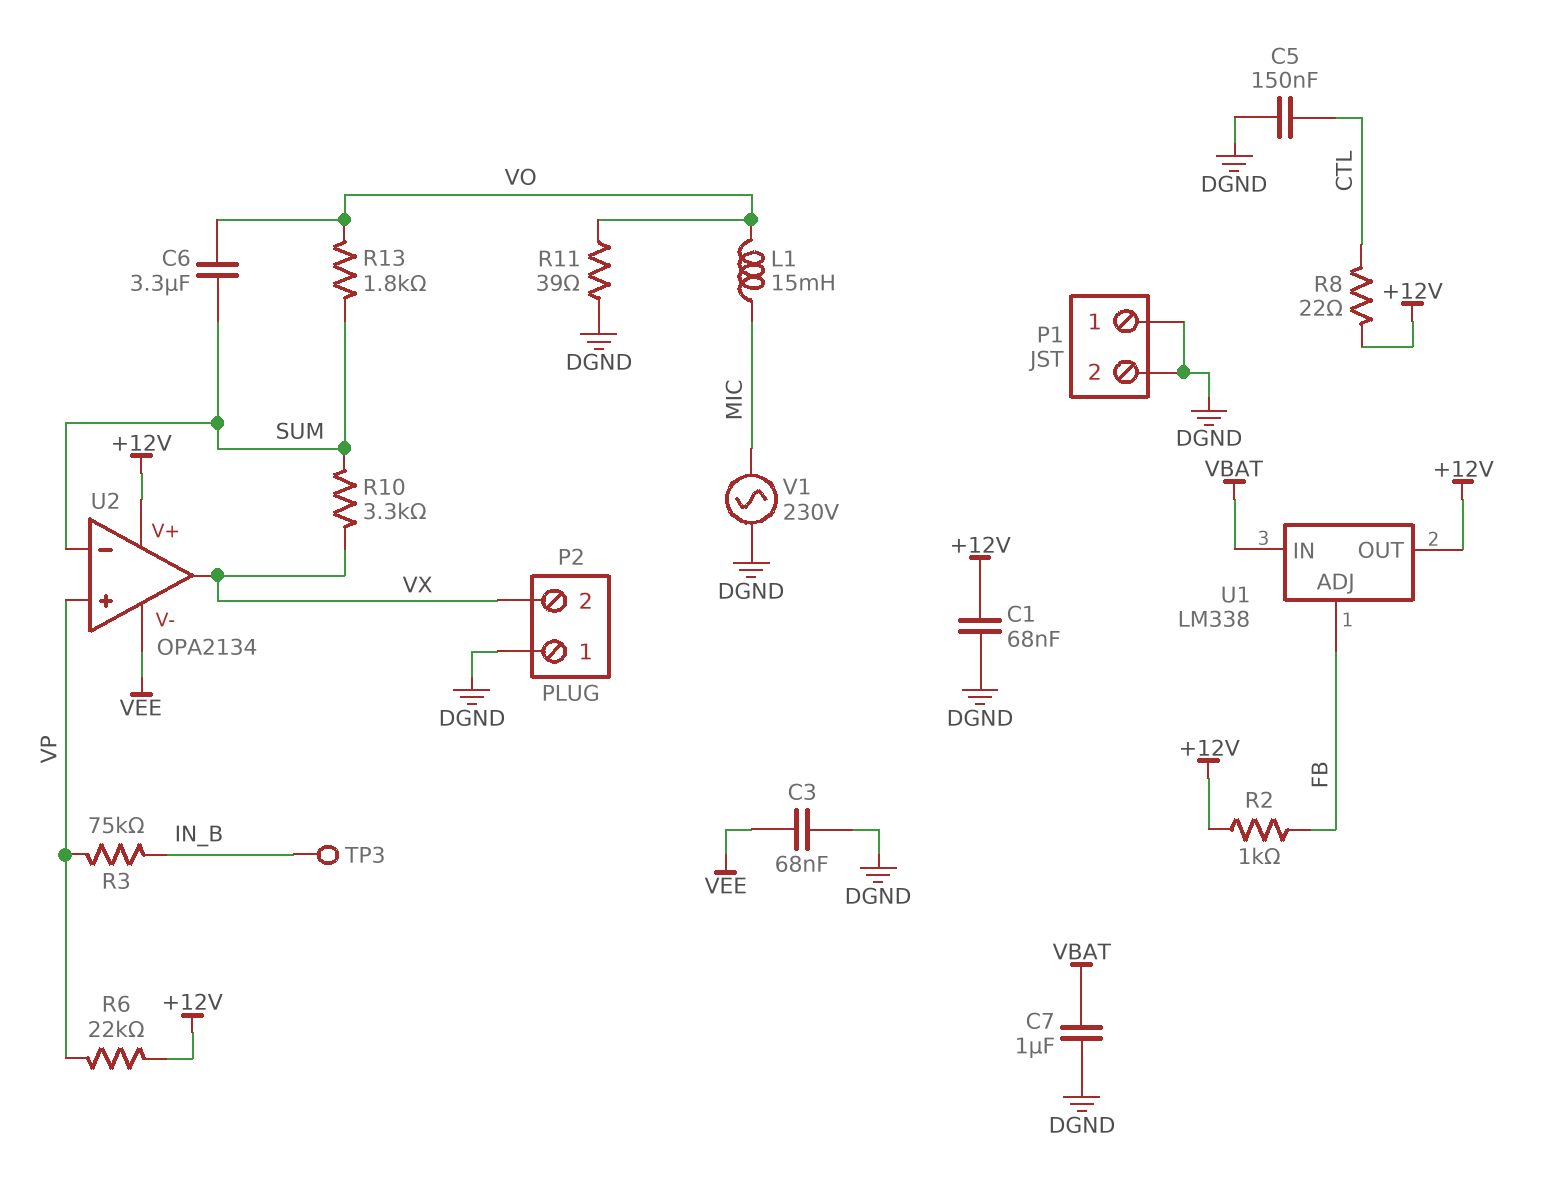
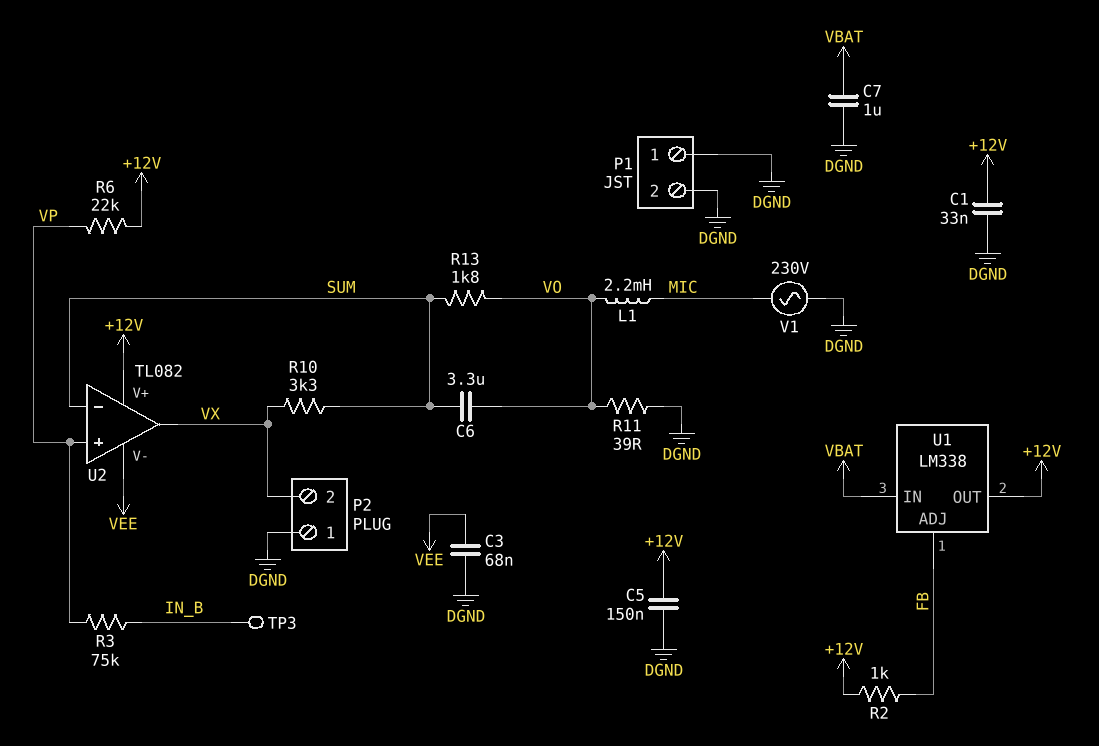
C1: 68nF (+12V, DGND) -> 33nF (+12V, DGND)
C5: 150nF (CTL, DGND) -> 150nF (+12V, DGND)
L1: 15mH (MIC, VO) -> 2.2mH (MIC, VO)
R8: 22 (+12V, CTL) -> none
U2: OPA2134 -> TL082

